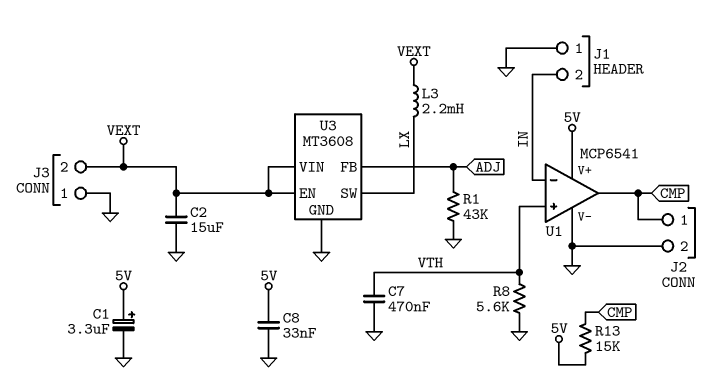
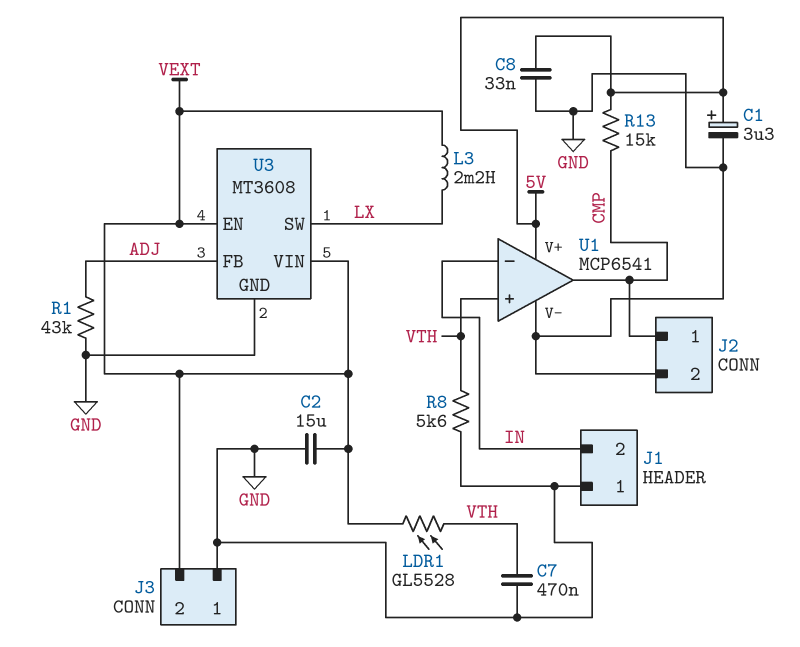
LDR1: none -> GL5528 (VEXT, VTH)

